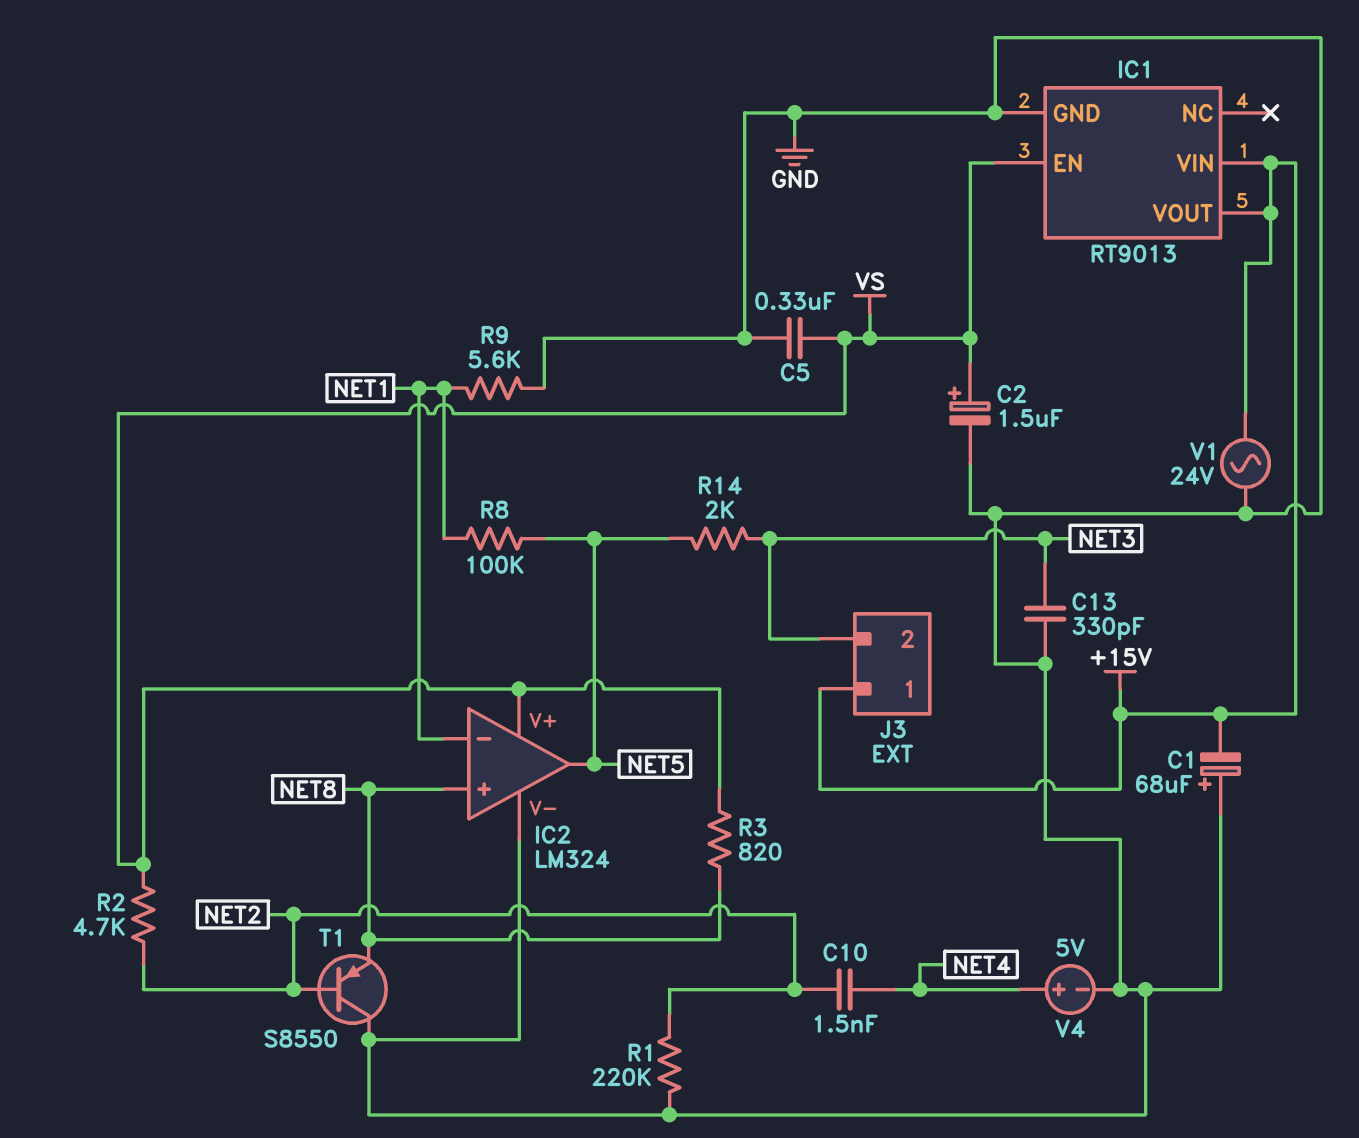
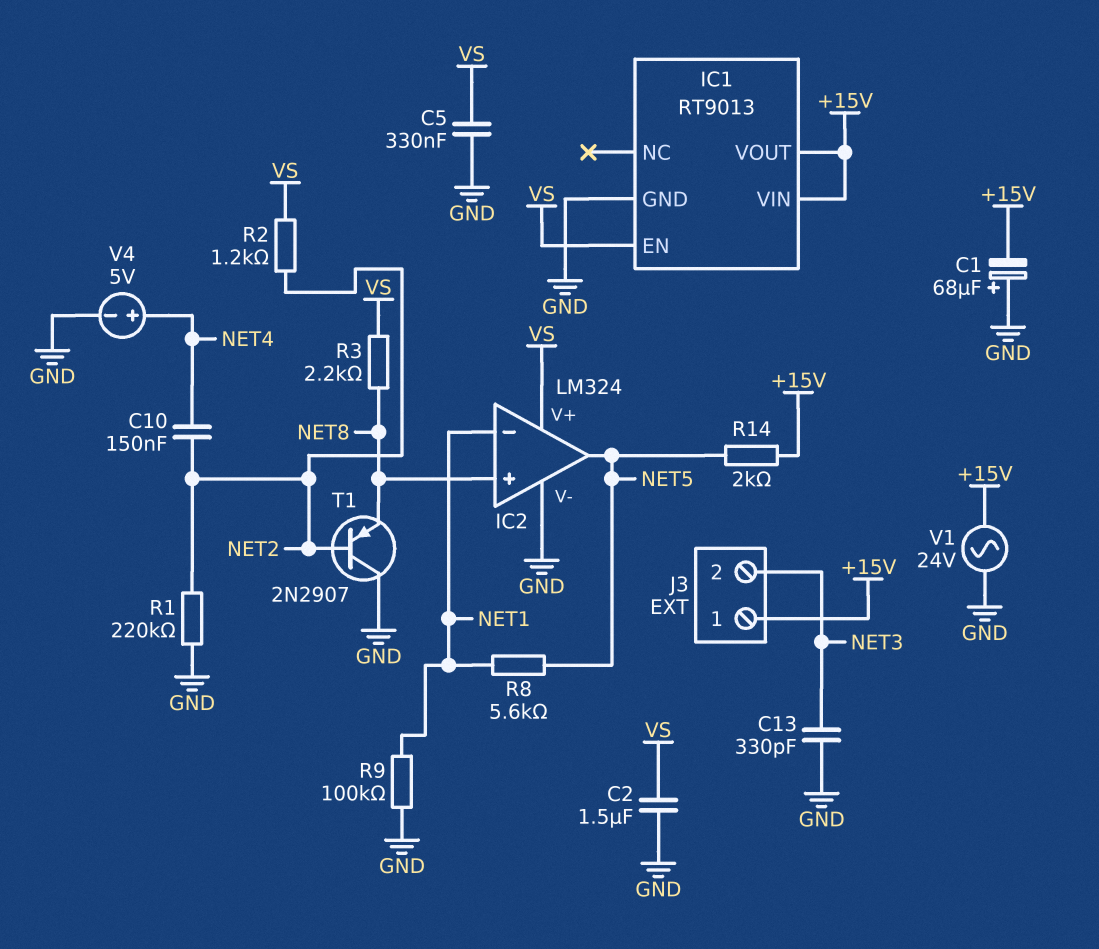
C2: 1.5uF (plus VS, minus GND) -> 1.5uF (GND, VS)
C10: 1.5nF (NET2, NET4) -> 150nF (NET2, NET4)
R2: 4.7k (NET2, VS) -> 1.2k (NET2, VS)
R3: 820 (NET8, VS) -> 2.2k (NET8, VS)
R8: 100k (NET1, NET5) -> 5.6k (NET1, NET5)
R9: 5.6k (GND, NET1) -> 100k (GND, NET1)
R14: 2k (NET3, NET5) -> 2k (+15V, NET5)
T1: PNP S8550 (B NET2, C GND, E NET8) -> PNP 2N2907 (B NET2, C GND, E NET8)

